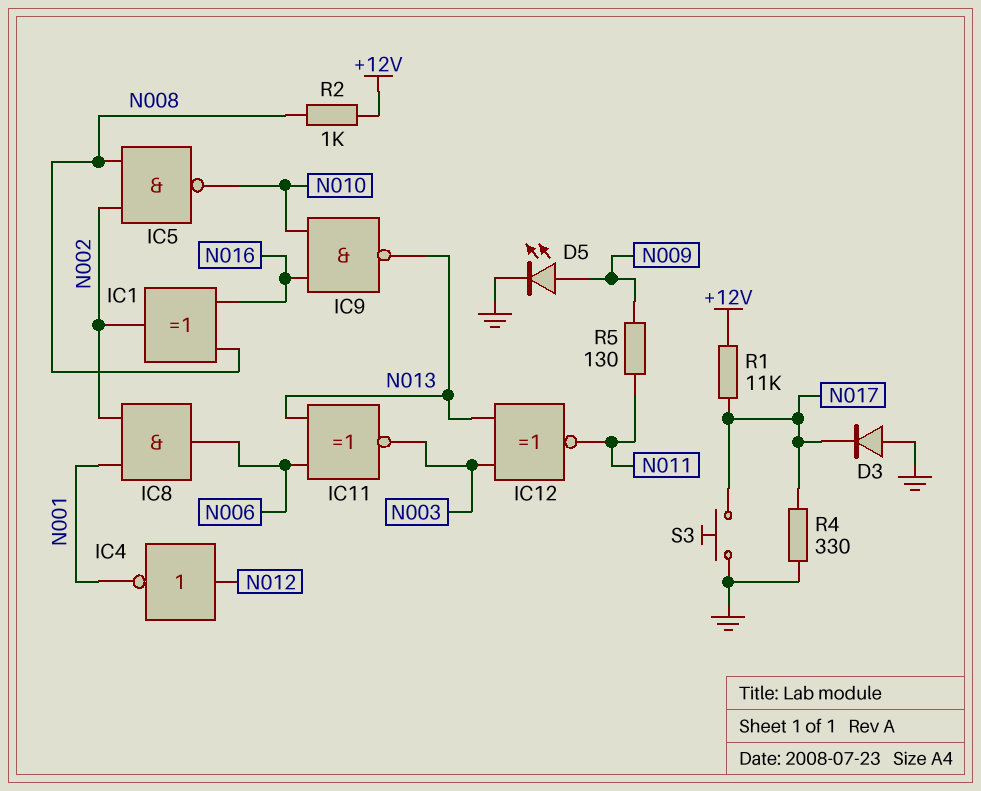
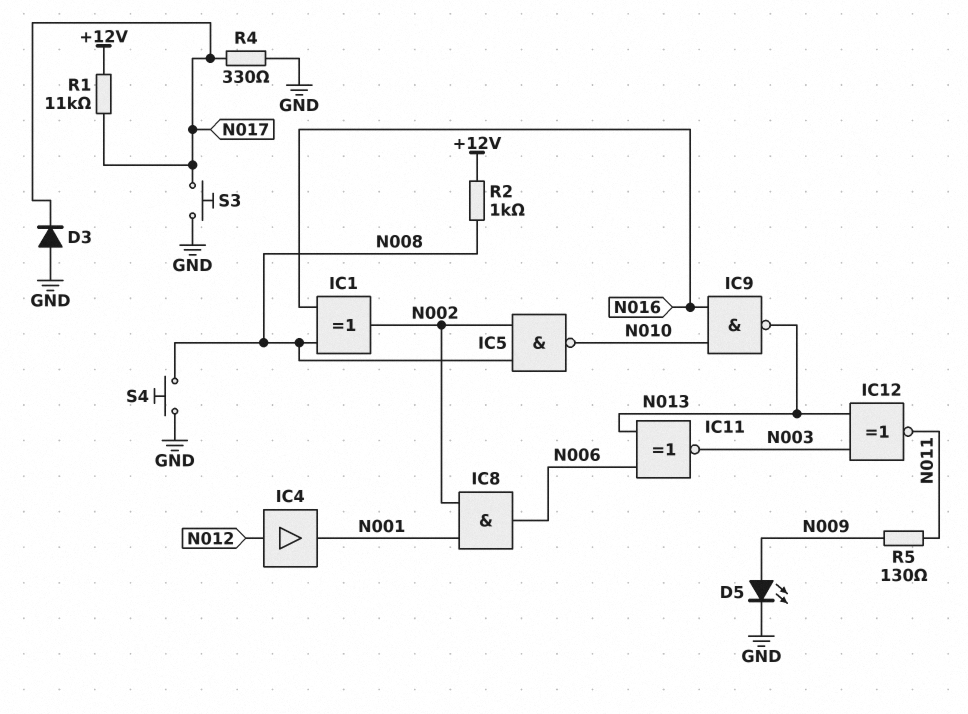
IC4: NOT (in N012, out N001) -> buffer (in N012, out N001)
S4: none -> button (GND, N008)

